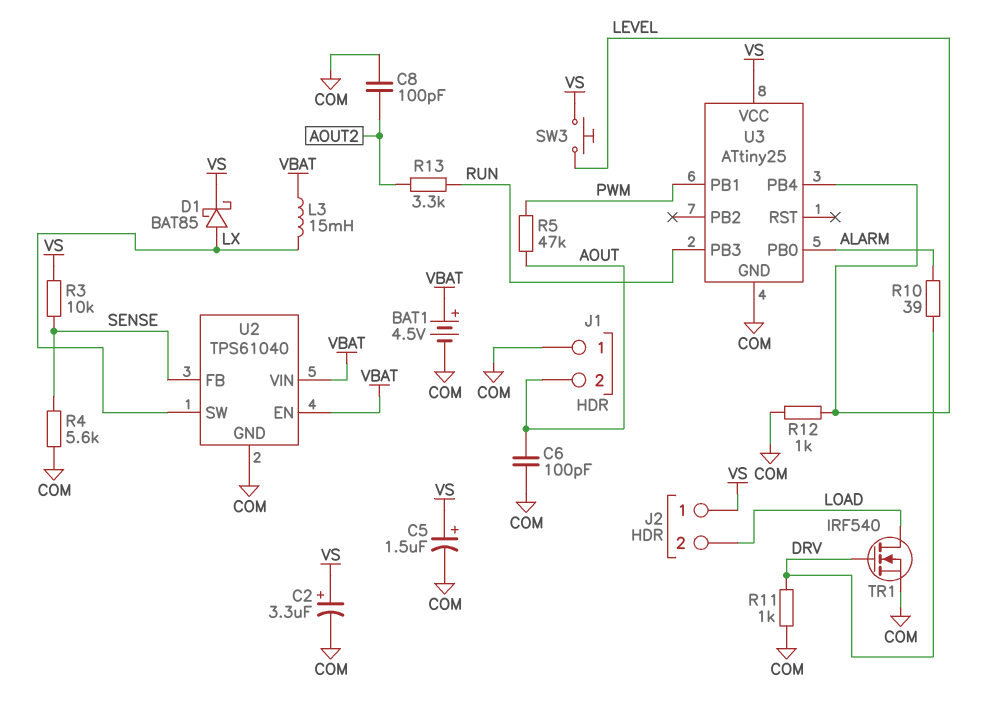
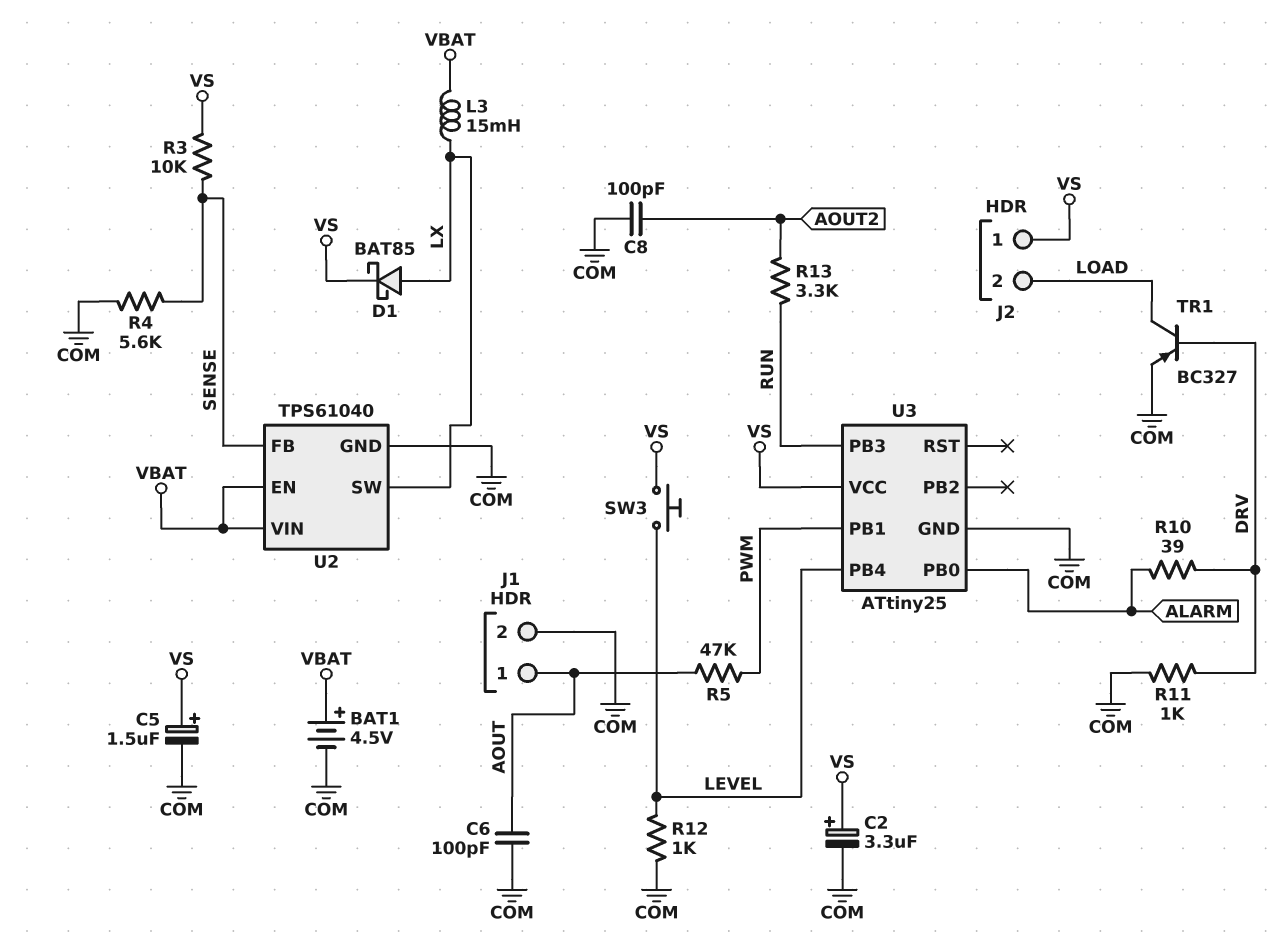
J1 pin 1: COM -> AOUT
J1 pin 2: AOUT -> COM
TR1: NMOS IRF540 (G DRV, D LOAD, S COM) -> PNP BC327 (B DRV, C LOAD, E COM)

